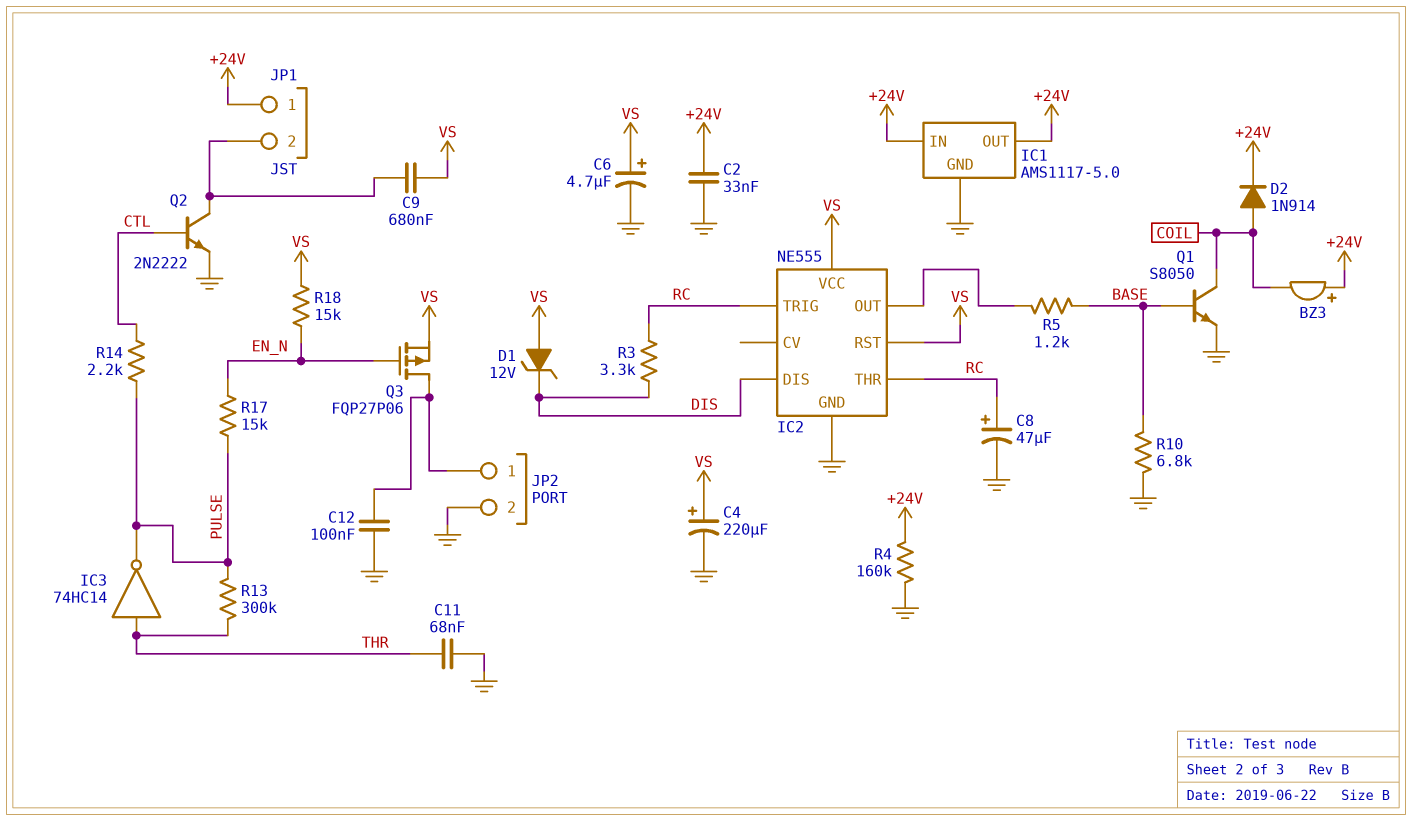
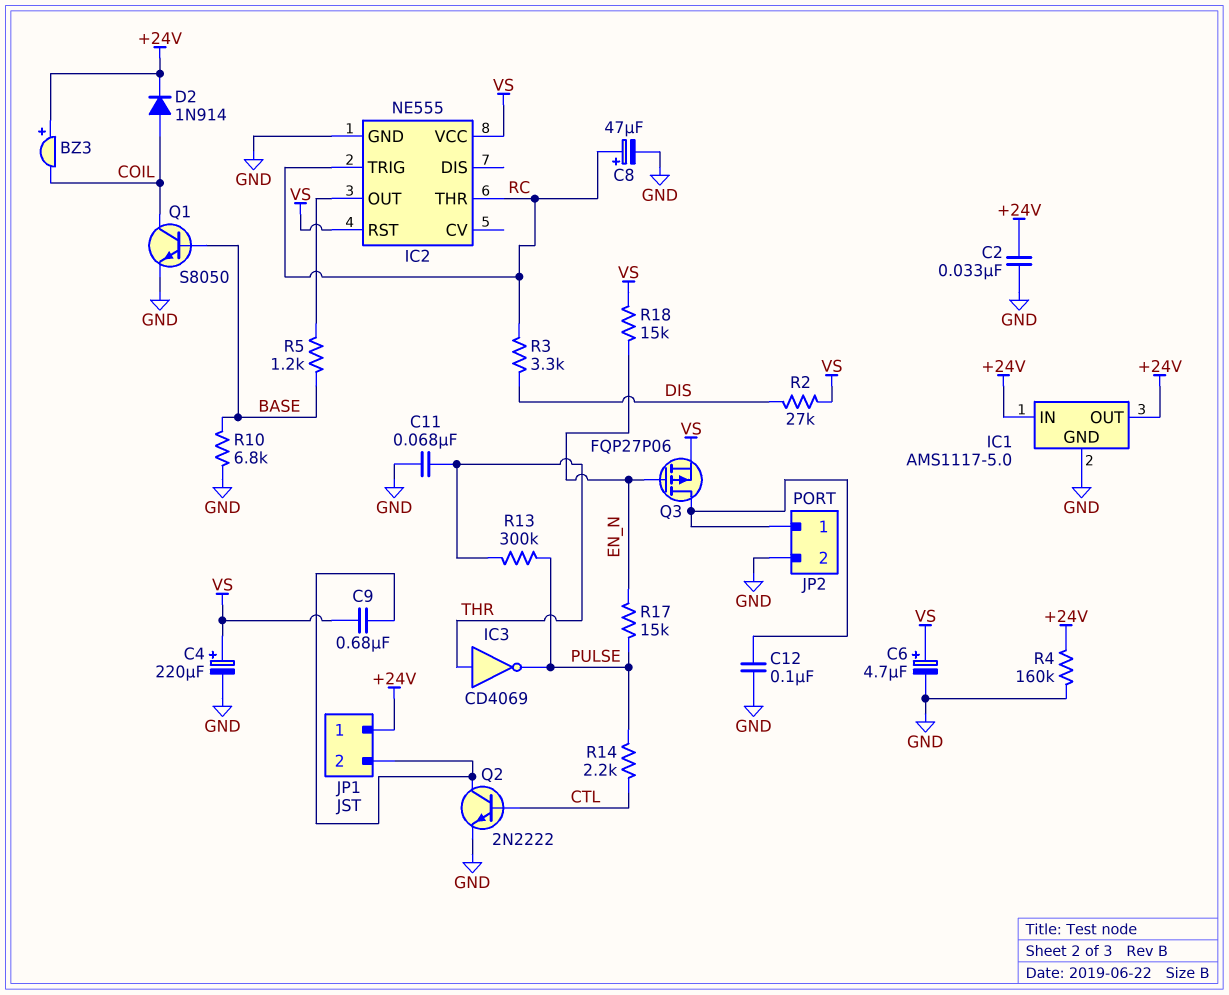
D1: zener 12V (A VS, K DIS) -> none
IC2 pin DIS: DIS -> none
IC3: NOT 74HC14 (in THR, out PULSE) -> NOT CD4069 (in THR, out PULSE)
R2: none -> 27k (DIS, VS)

